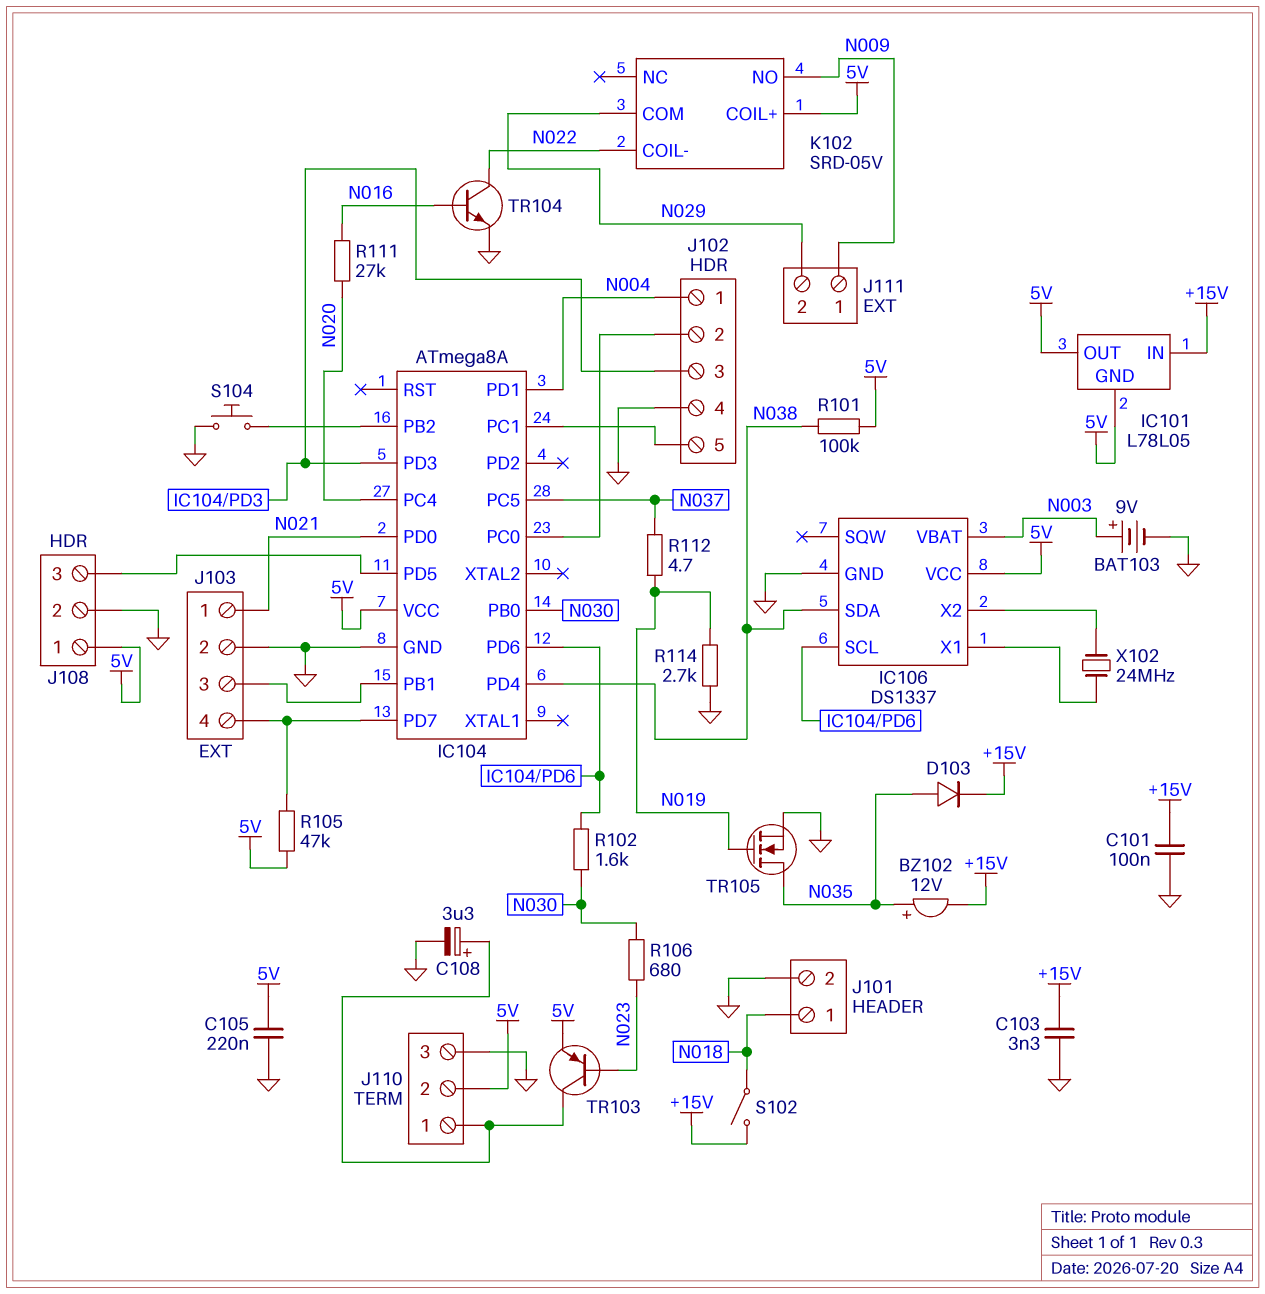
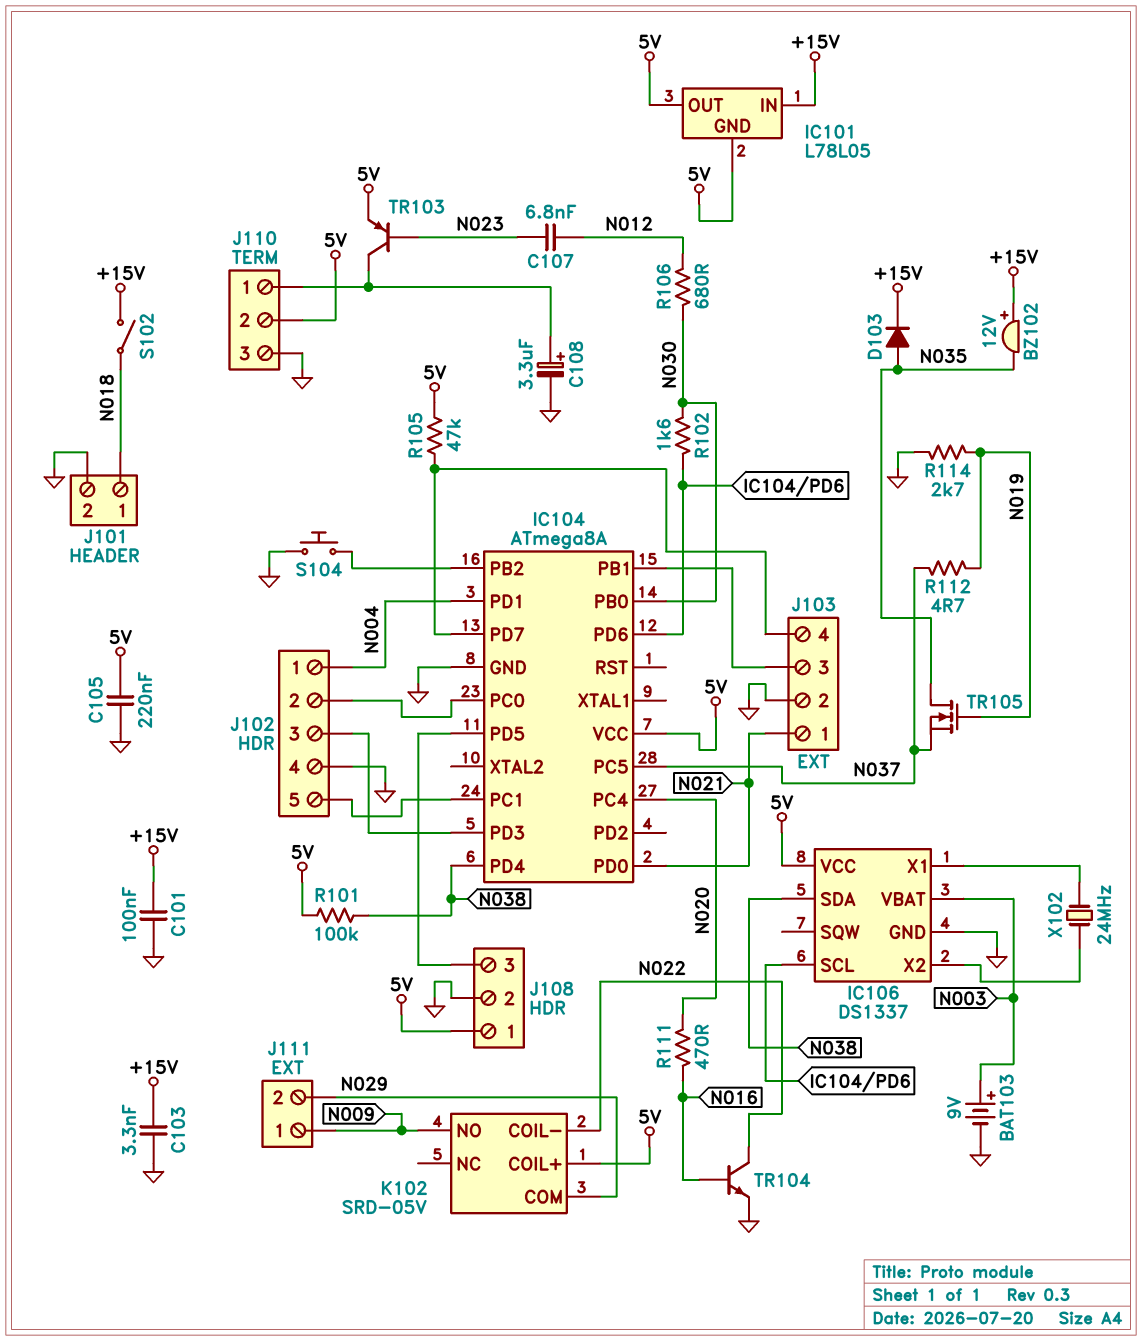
BZ102: buzzer 12V (plus N035, minus +15V) -> buzzer 12V (plus +15V, minus N035)
C107: none -> 6.8nF (N012, N023)
R106: 680 (N023, N030) -> 680 (N012, N030)
R111: 27k (N016, N020) -> 470 (N016, N020)
TR105: NMOS (G N019, D N035, S GND) -> NMOS (G N019, D N035, S N037)

